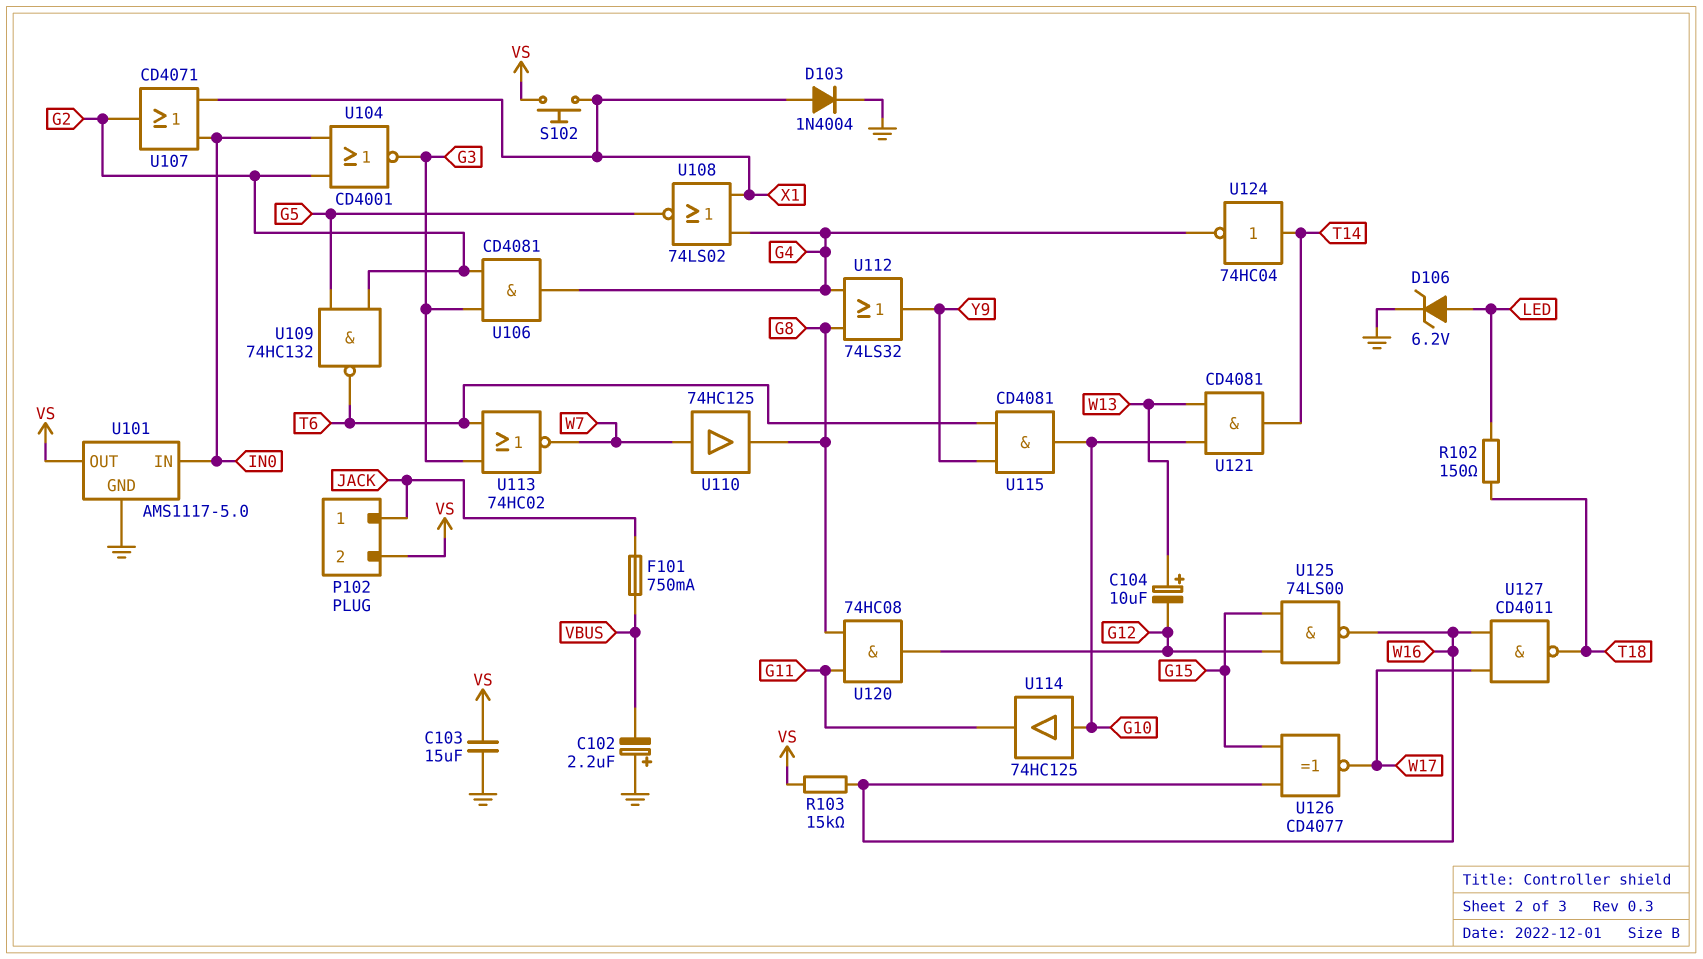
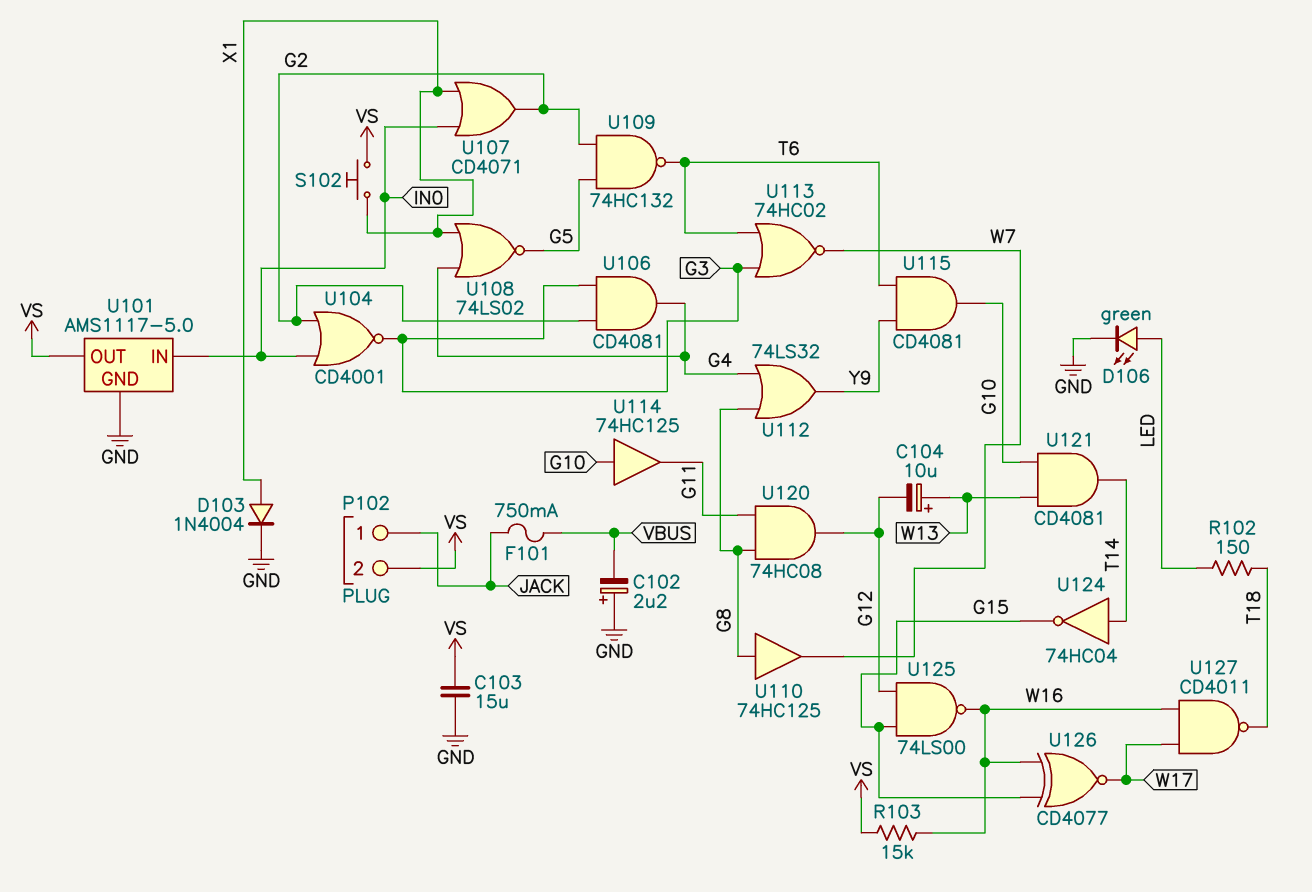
D106: zener 6.2V (A LED, K GND) -> LED green (A LED, K GND)
U110: buffer 74HC125 (in W7, out G8) -> buffer 74HC125 (in G8, out W7)
U124: NOT 74HC04 (in T14, out G4) -> NOT 74HC04 (in T14, out G15)

